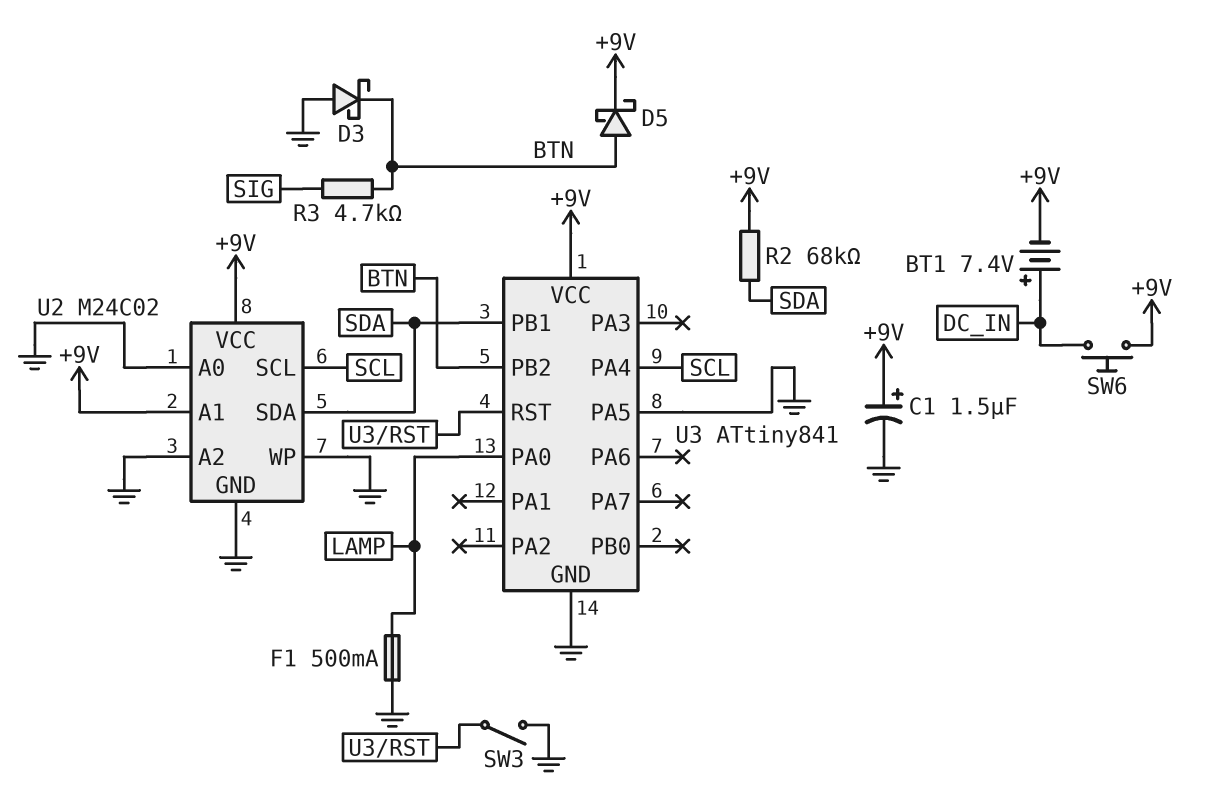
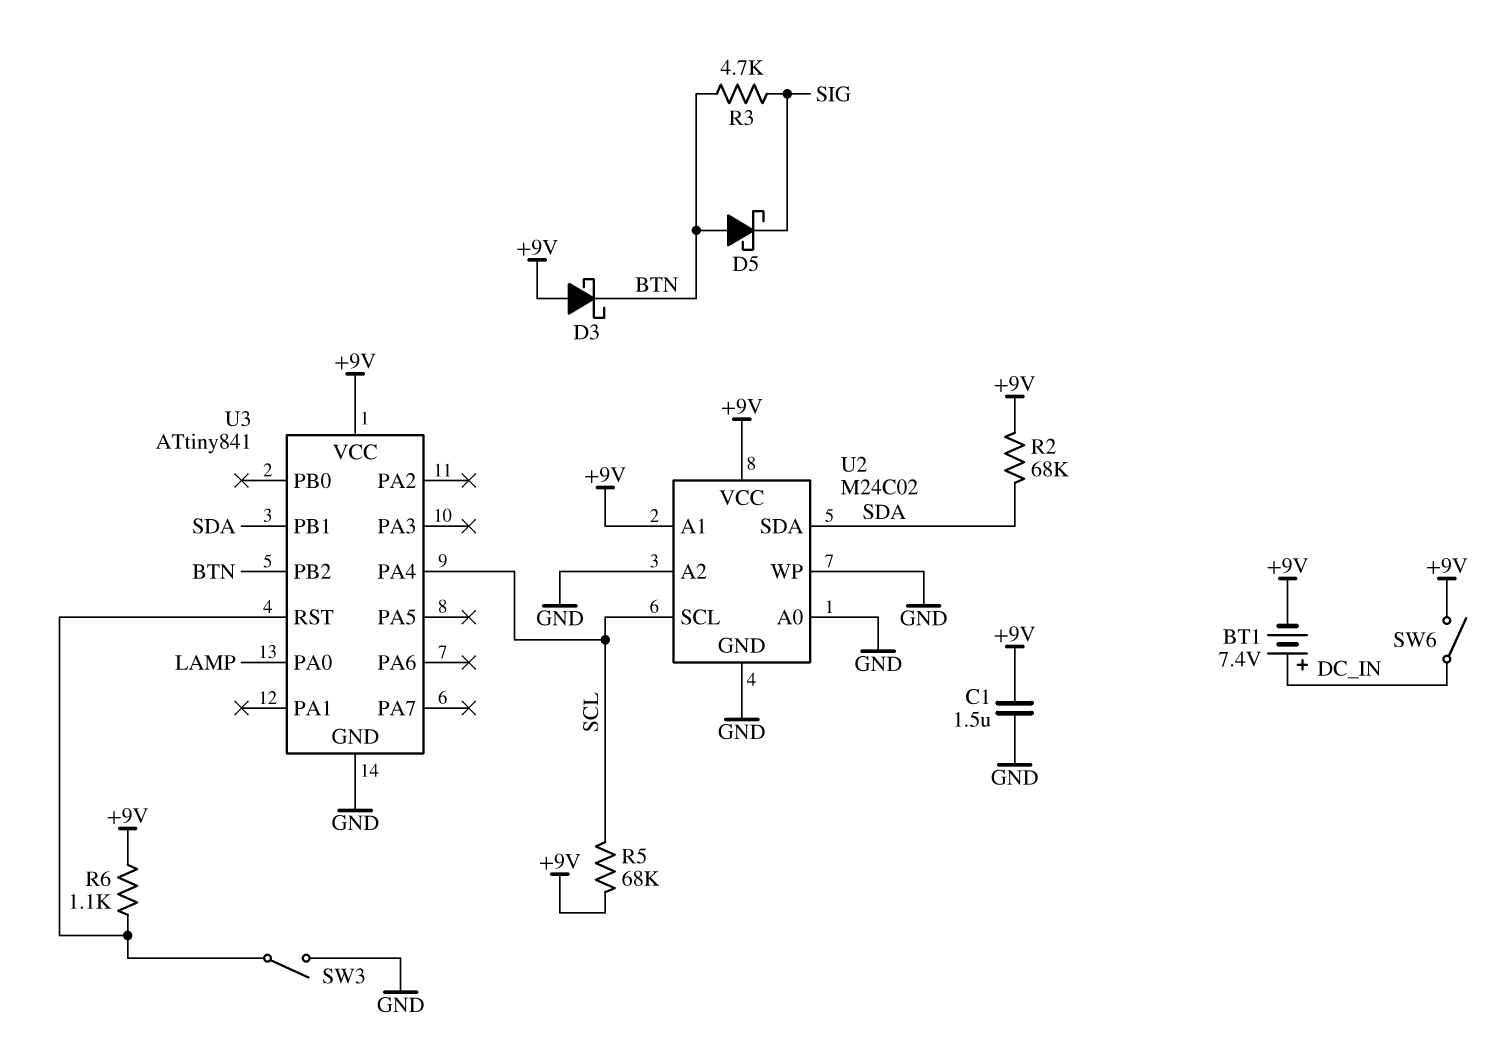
C1: 1.5uF (plus +9V, minus GND) -> 1.5uF (+9V, GND)
D3: schottky (A GND, K BTN) -> schottky (A +9V, K BTN)
D5: schottky (A BTN, K +9V) -> schottky (A BTN, K SIG)
F1: 500mA (GND, LAMP) -> none
R5: none -> 68k (+9V, SCL)
R6: none -> 1.1k (+9V, U3/RST)
SW6: button (+9V, DC_IN) -> switch (+9V, DC_IN)
U3 pin PA5: GND -> none

